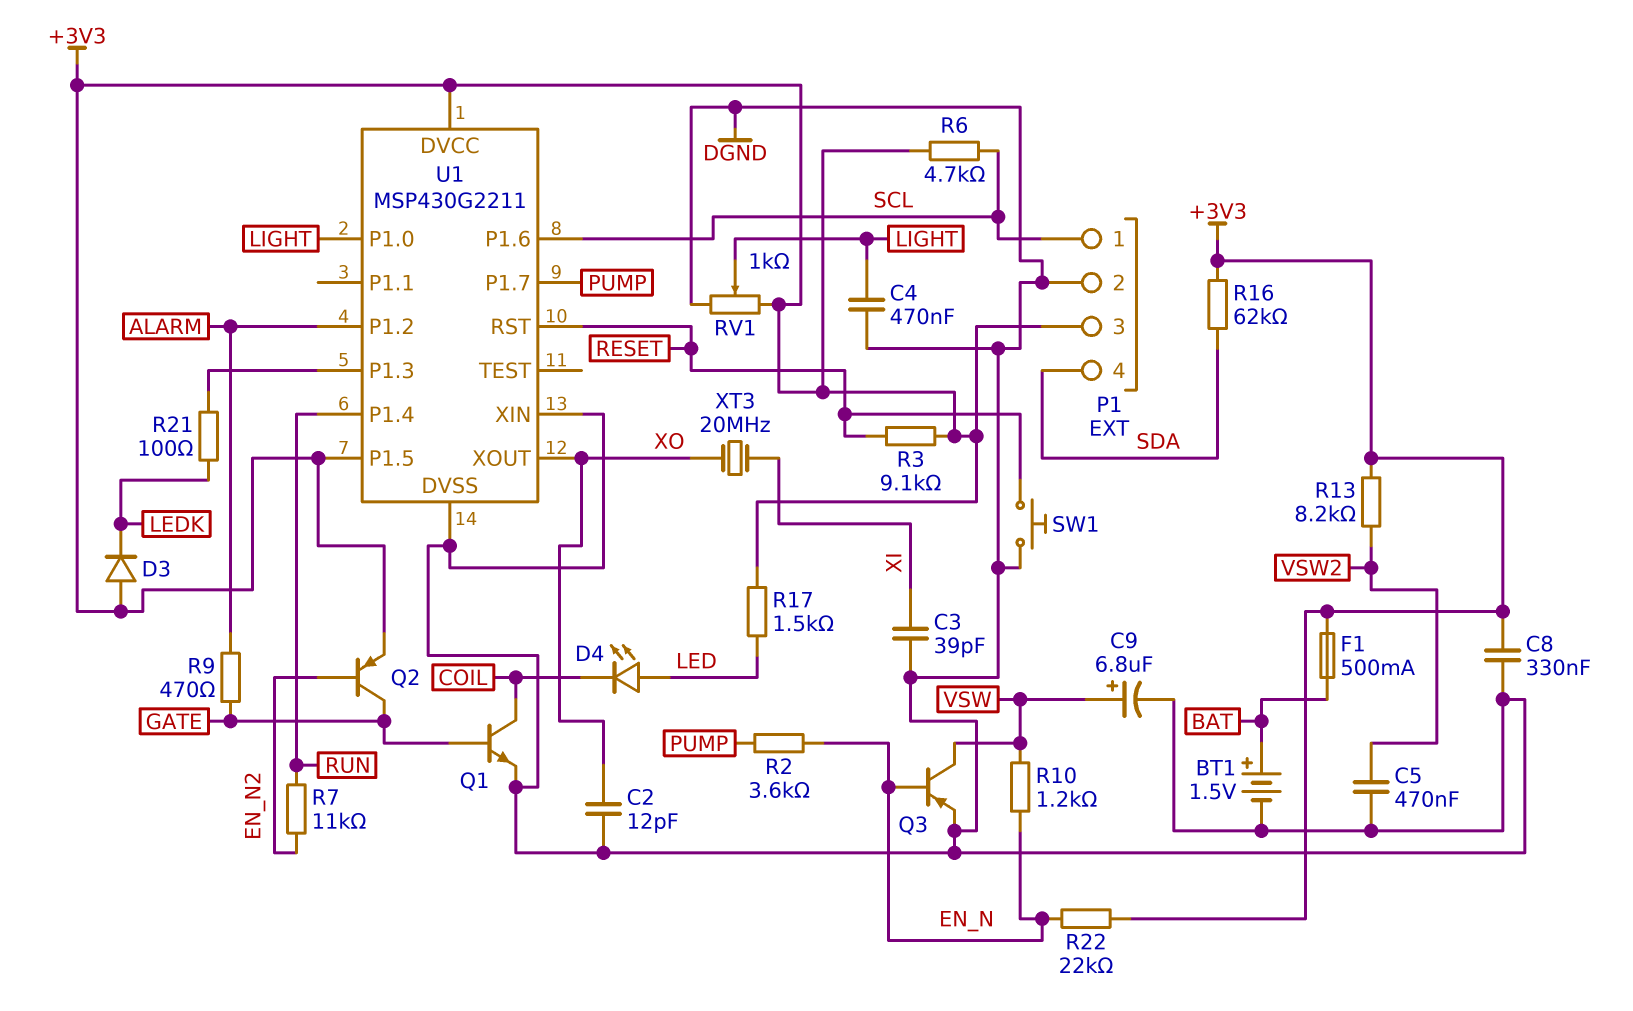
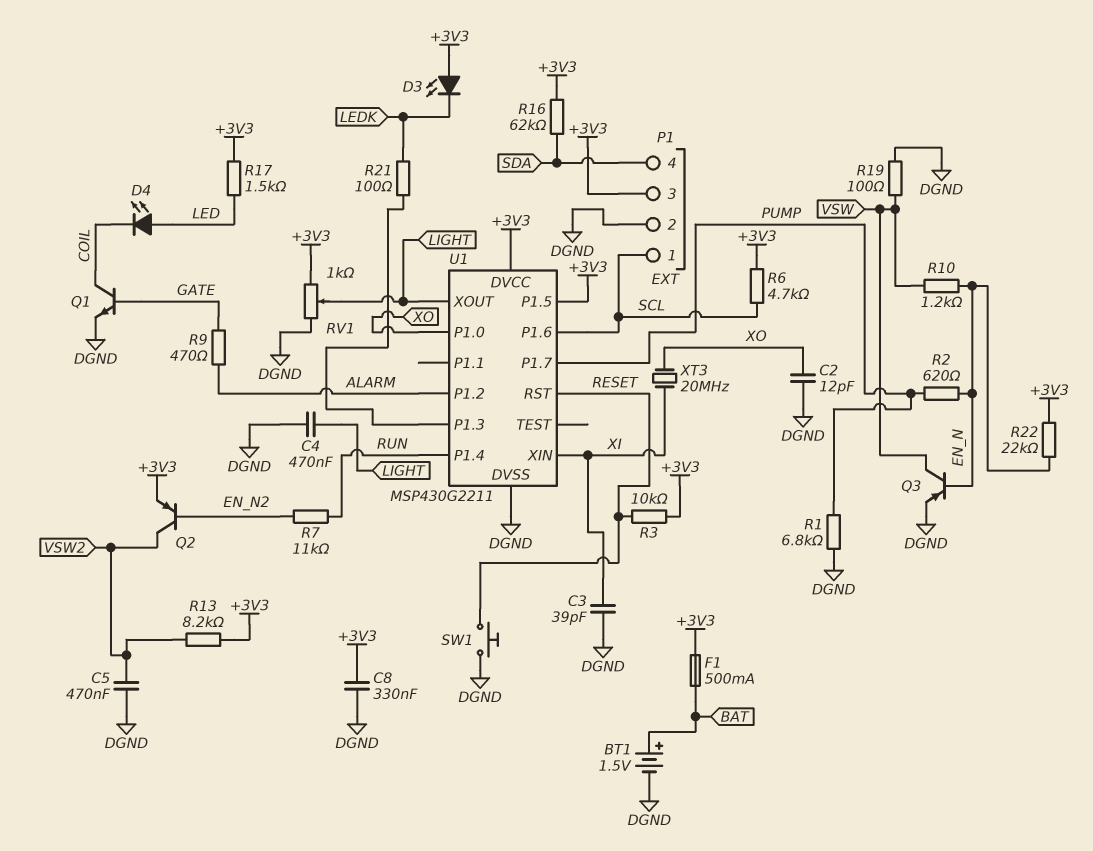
C9: 6.8uF (plus VSW, minus DGND) -> none
D3: diode (A +3V3, K LEDK) -> LED (A +3V3, K LEDK)
Q2: PNP (B EN_N2, C GATE, E +3V3) -> PNP (B EN_N2, C VSW2, E +3V3)
R1: none -> 6.8k (DGND, PUMP)
R2: 3.6k (EN_N, PUMP) -> 620 (EN_N, PUMP)
R3: 9.1k (+3V3, RESET) -> 10k (+3V3, RESET)
R19: none -> 100 (DGND, VSW)
U1 pin P1.0: LIGHT -> XO
U1 pin XIN: DGND -> XI
U1 pin XOUT: XO -> LIGHT

